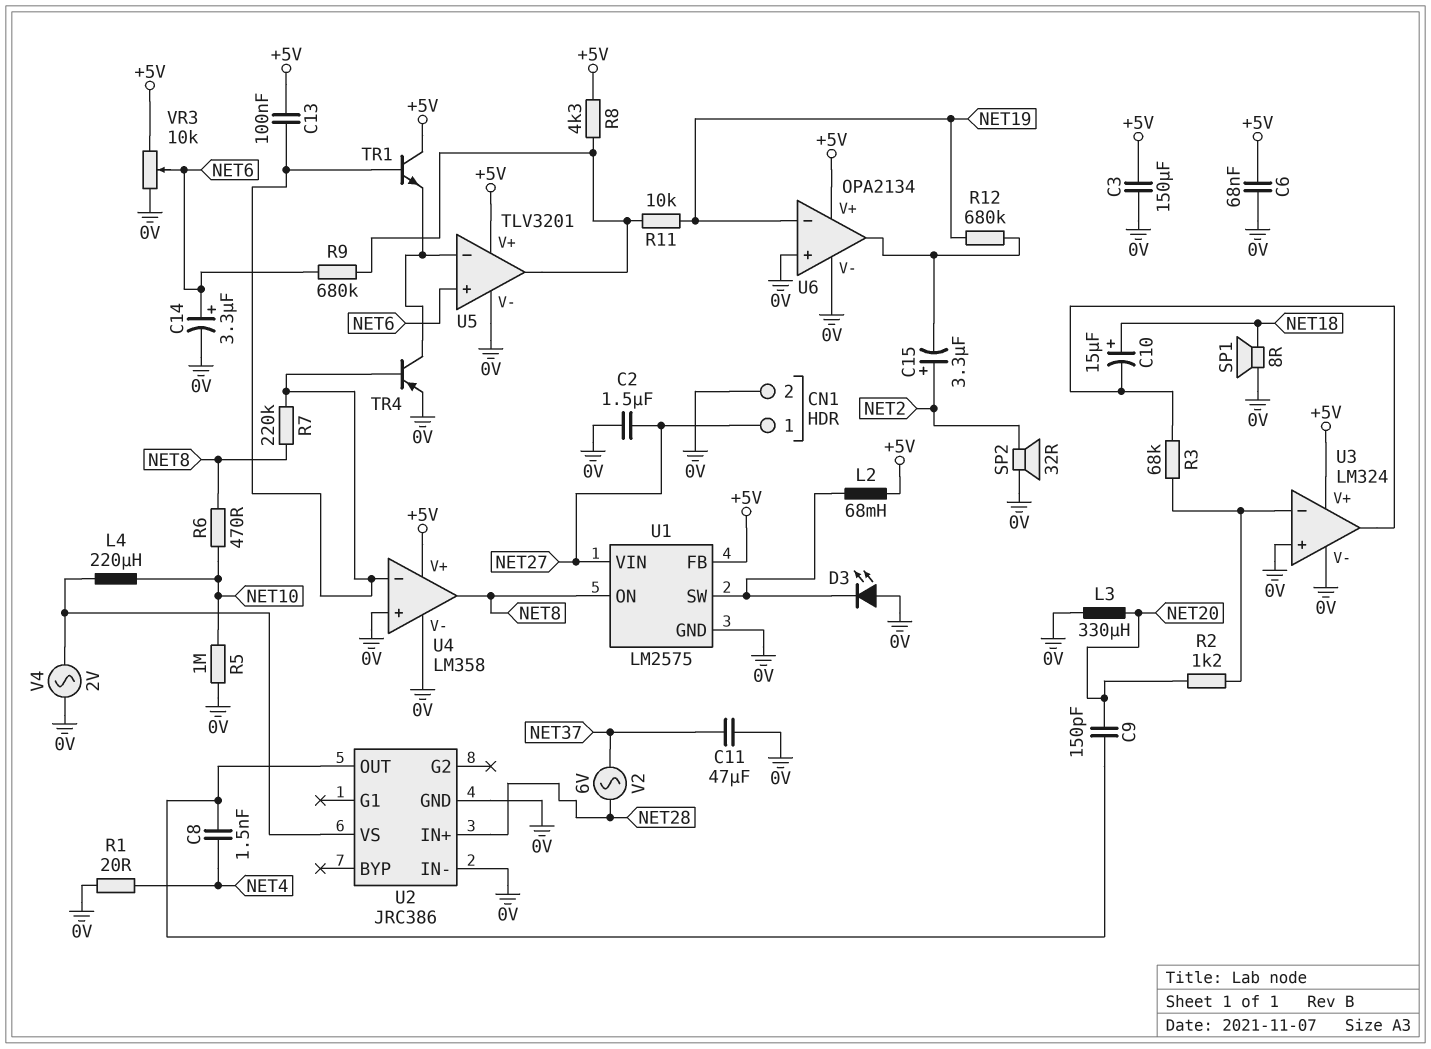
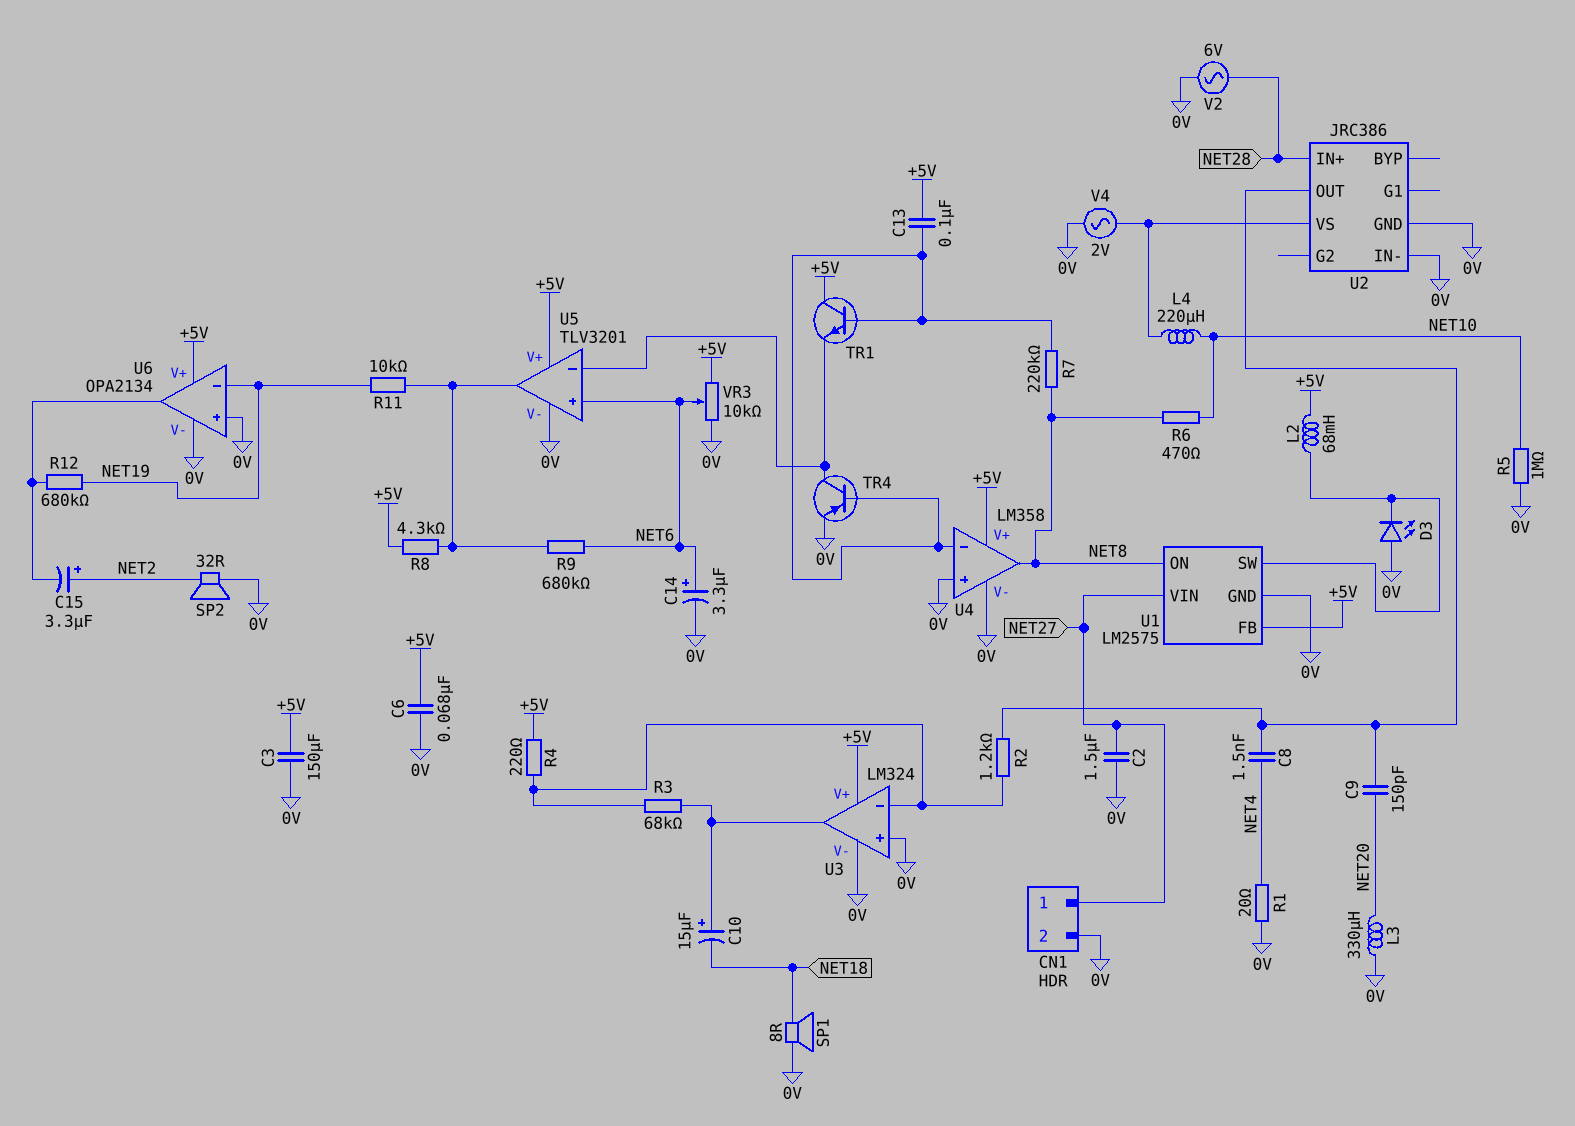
C10: 15uF (plus NET18, minus U3/out) -> 15uF (plus U3/out, minus NET18)
C11: 47uF (0V, NET37) -> none
R2: 1.2k (NET20, U3/in-) -> 1.2k (U2/OUT, U3/in-)
R4: none -> 220 (+5V, U3/in-)
V2: AC 6V (NET28, NET37) -> AC 6V (0V, NET28)

